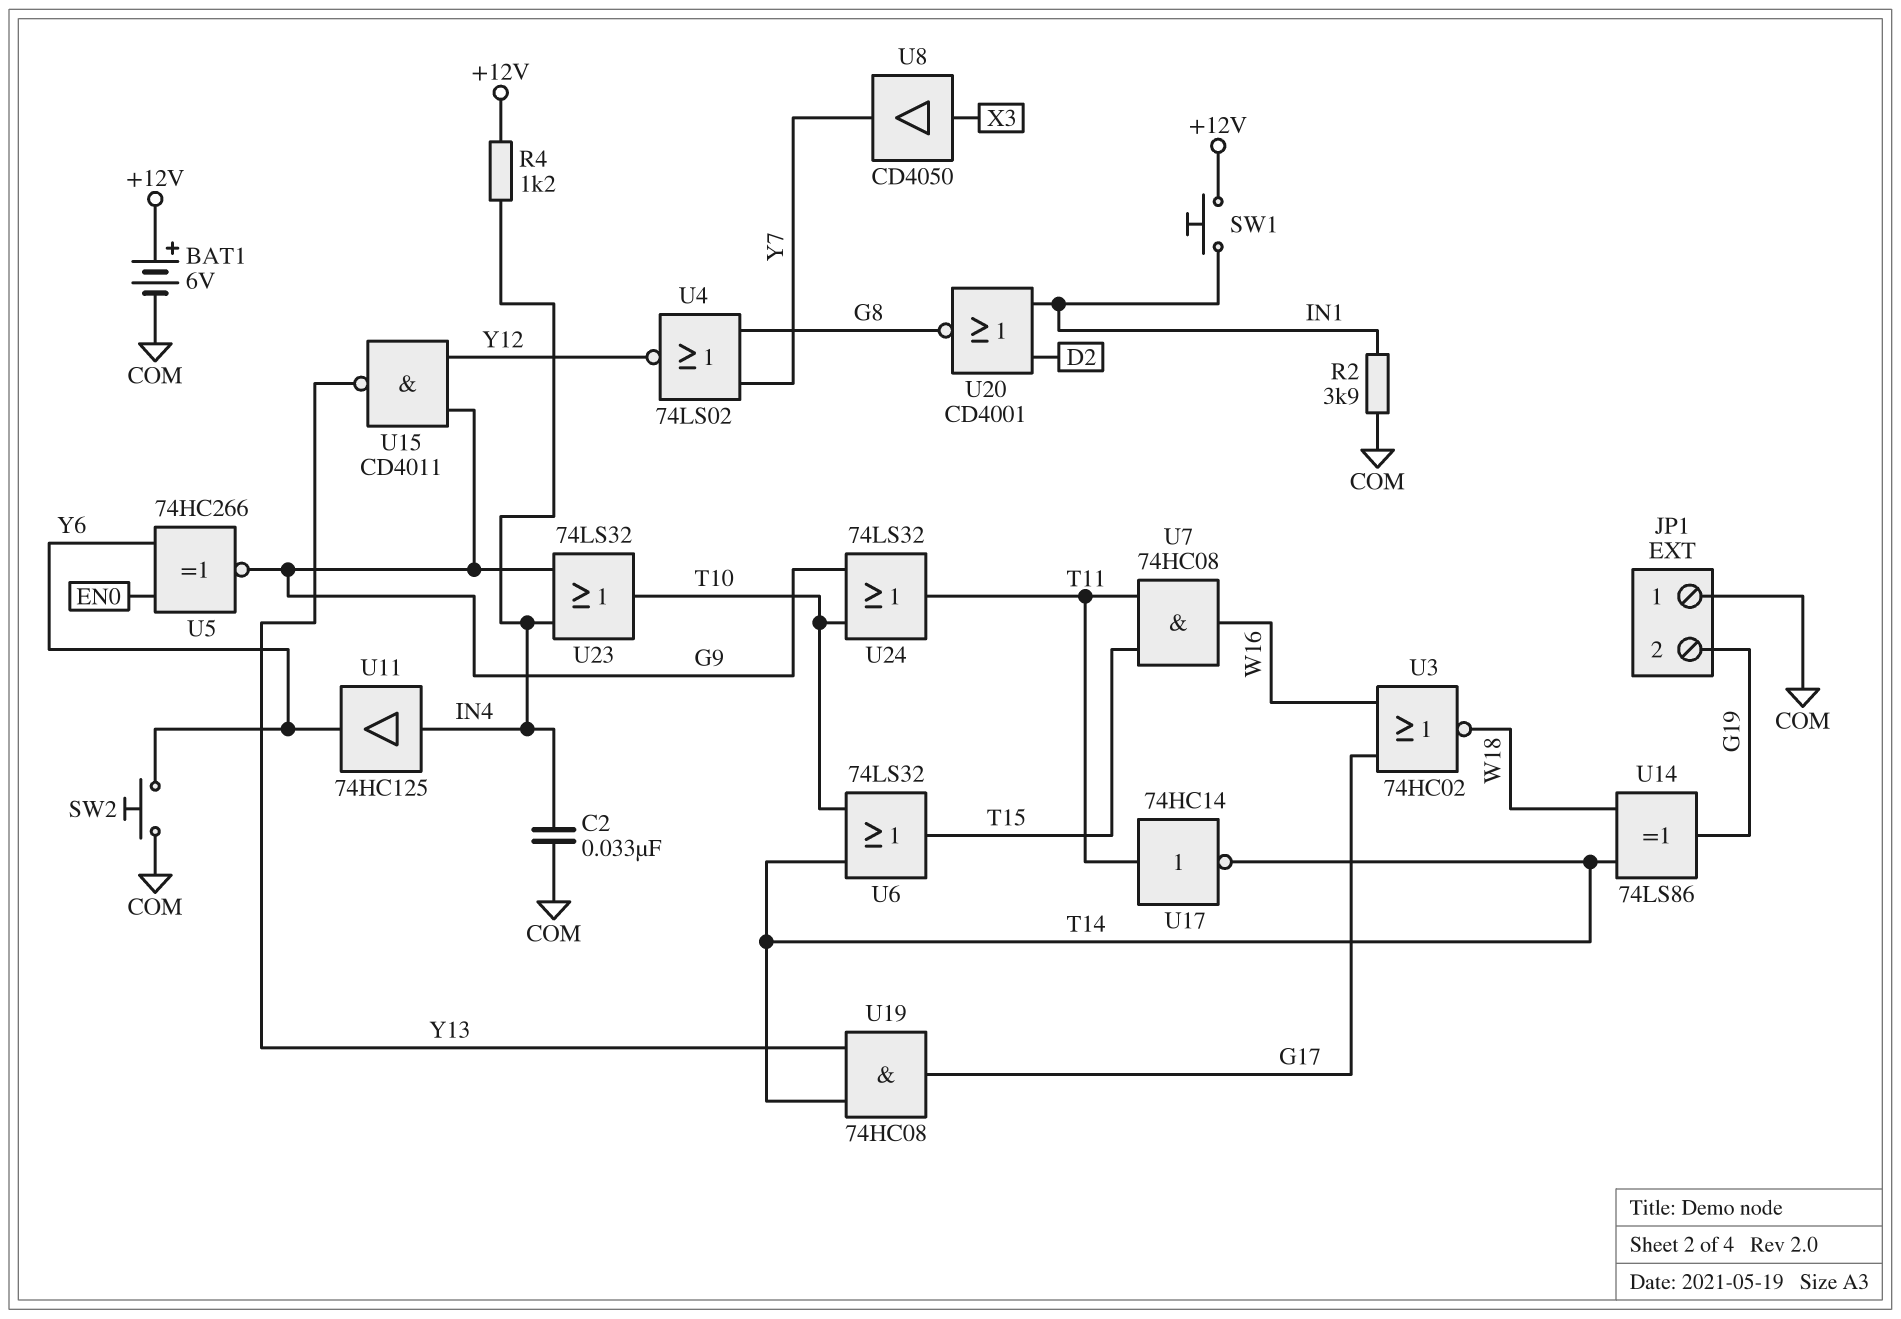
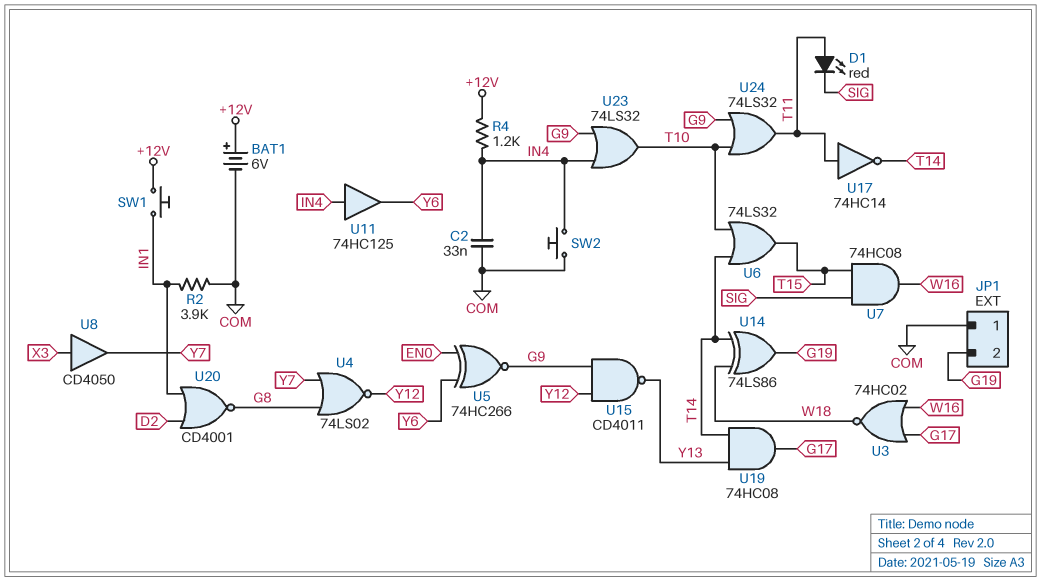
D1: none -> LED red (A T11, K SIG)
SW2: button (COM, Y6) -> button (COM, IN4)
U7: AND 74HC08 (in T11, in T15, out W16) -> AND 74HC08 (in SIG, in T15, out W16)

